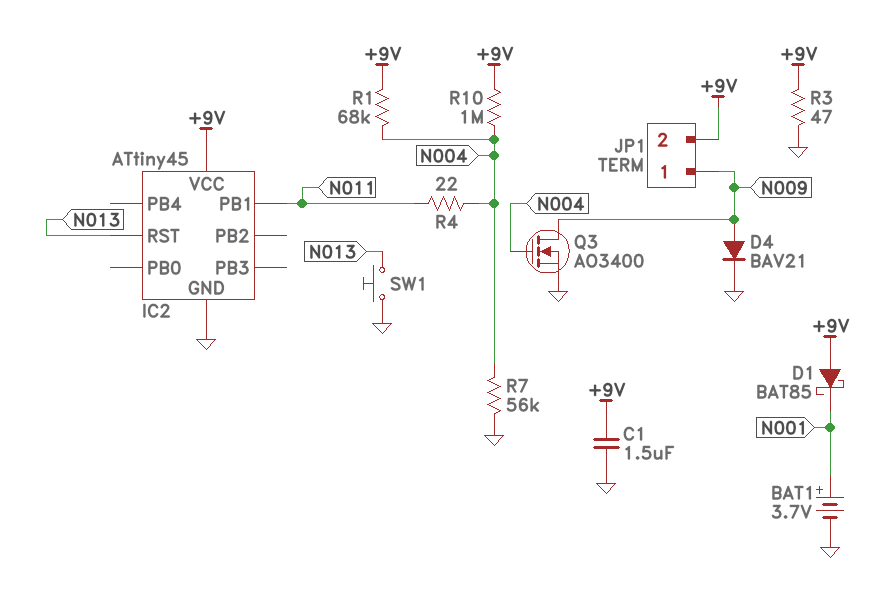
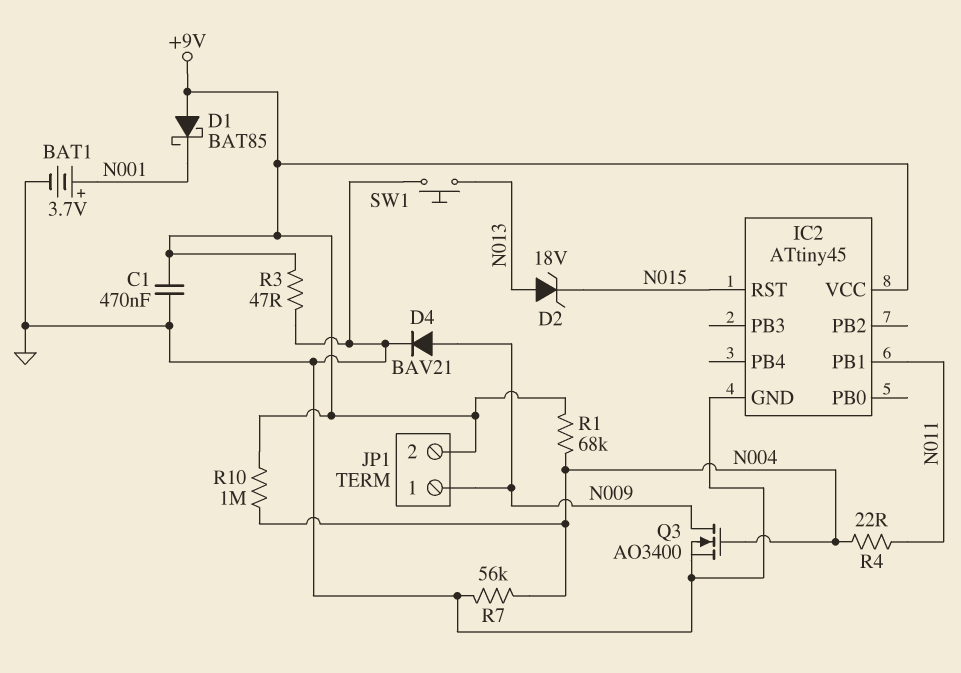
C1: 1.5uF (+9V, GND) -> 470nF (+9V, GND)
D2: none -> zener 18V (A N013, K N015)
IC2 pin RST: N013 -> N015

